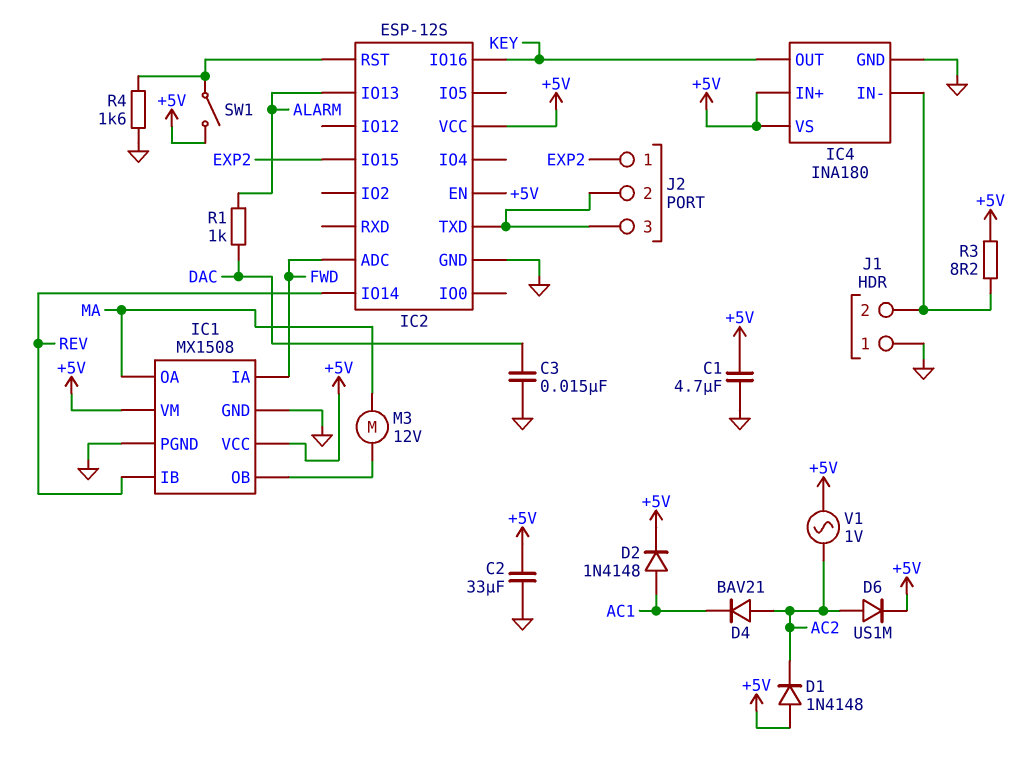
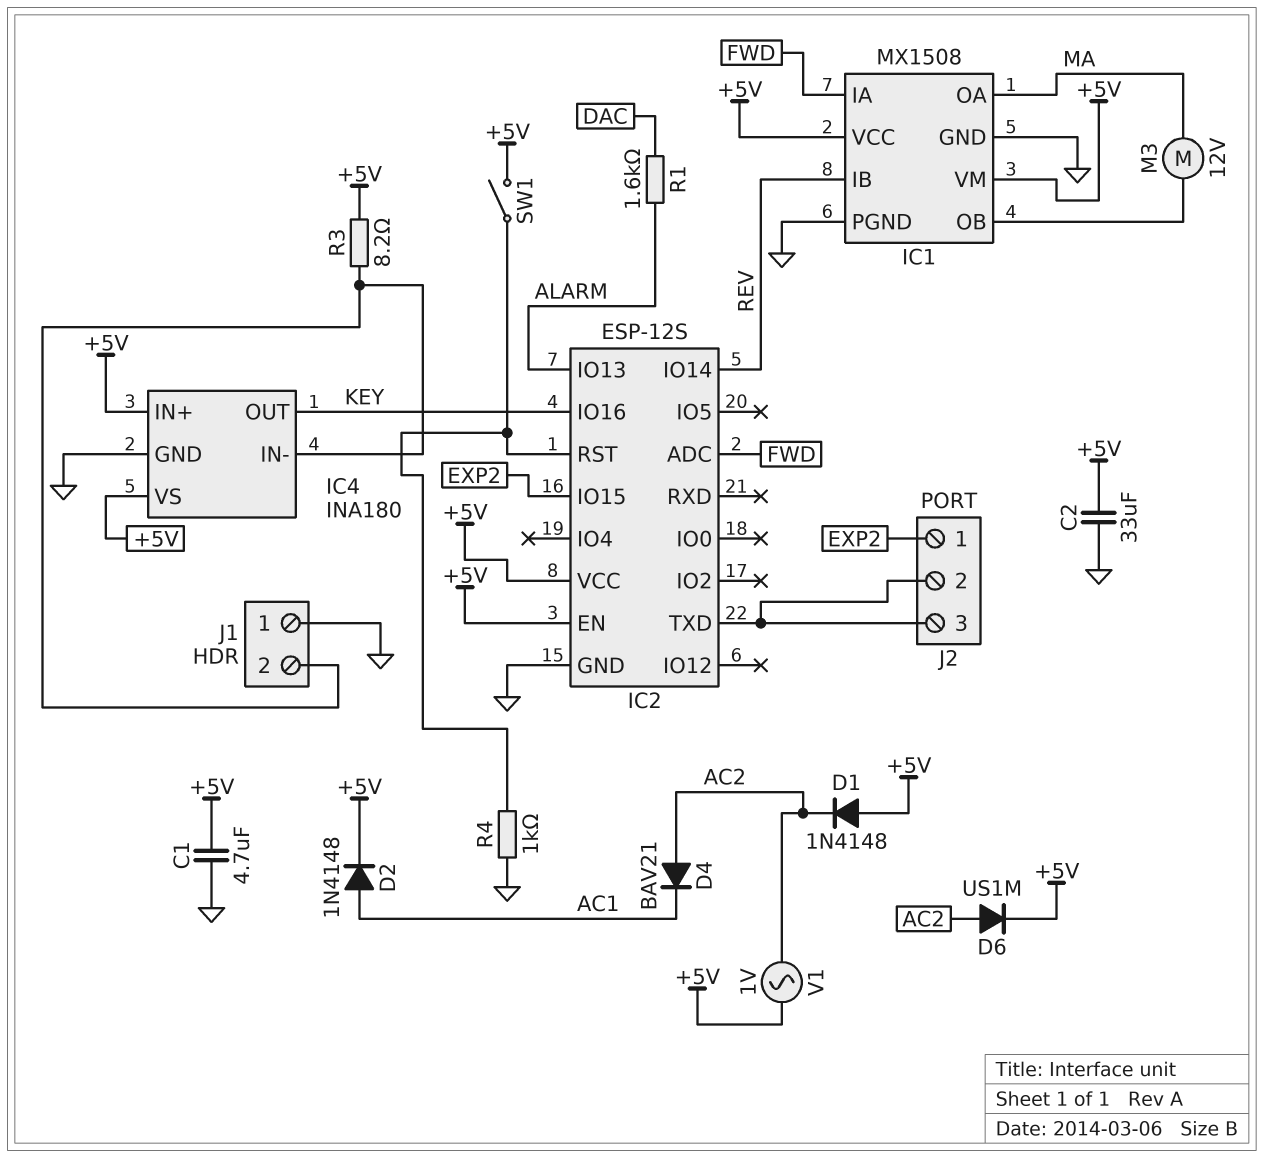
C3: 15nF (DAC, GND) -> none
R1: 1k (ALARM, DAC) -> 1.6k (ALARM, DAC)
R4: 1.6k (GND, IC2/RST) -> 1k (GND, IC2/RST)

